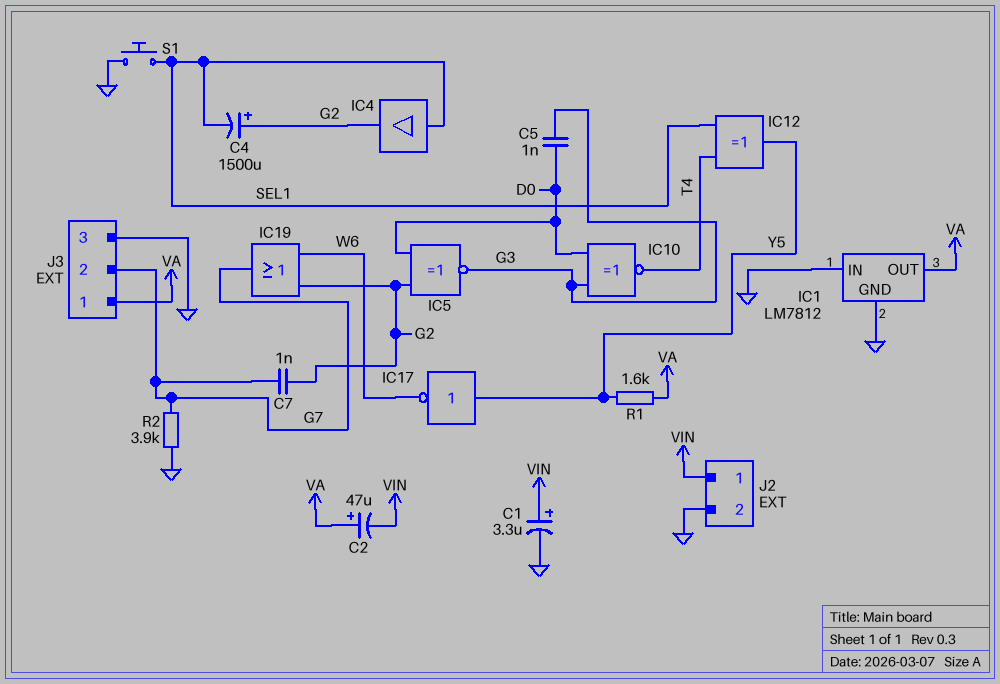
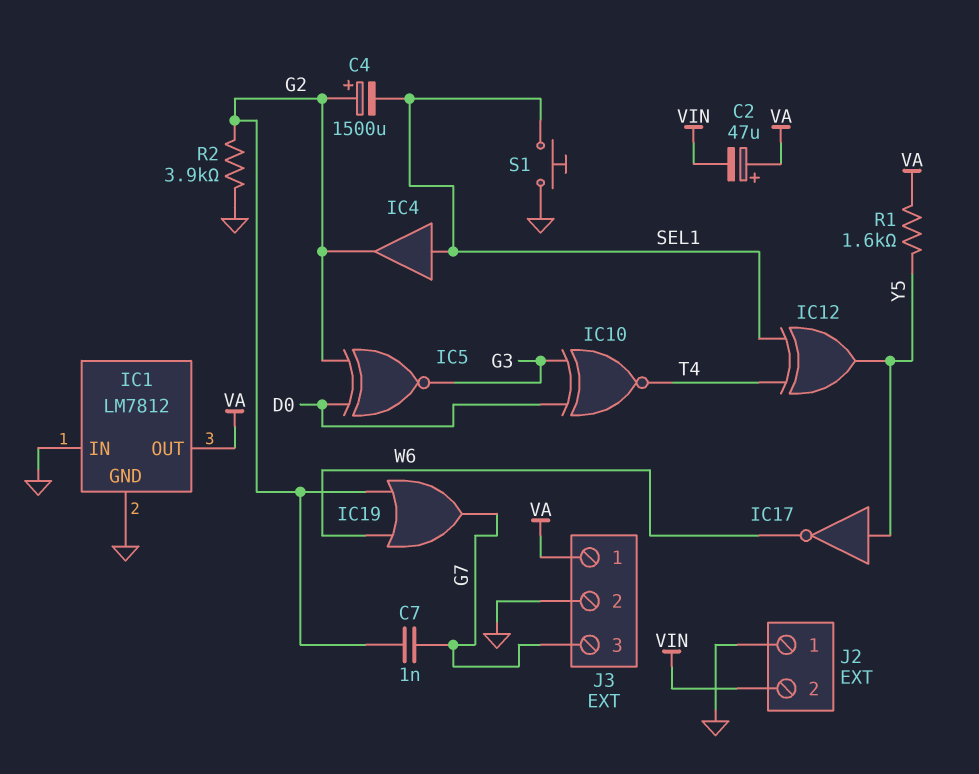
C1: 3.3uF (plus VIN, minus GND) -> none
C5: 1nF (D0, G3) -> none
J2 pin 1: VIN -> GND
J2 pin 2: GND -> VIN
J3 pin 2: G7 -> GND
J3 pin 3: GND -> G7
R2: 3.9k (G7, GND) -> 3.9k (G2, GND)

